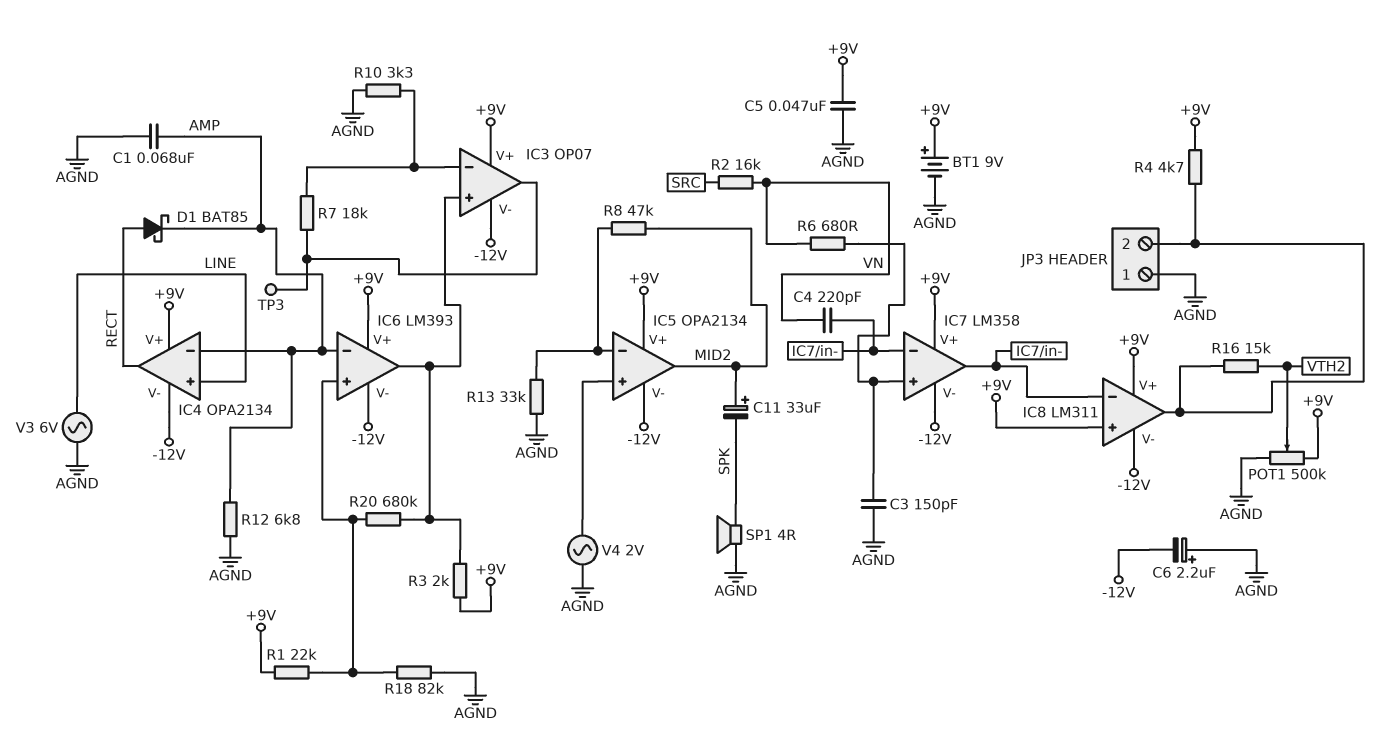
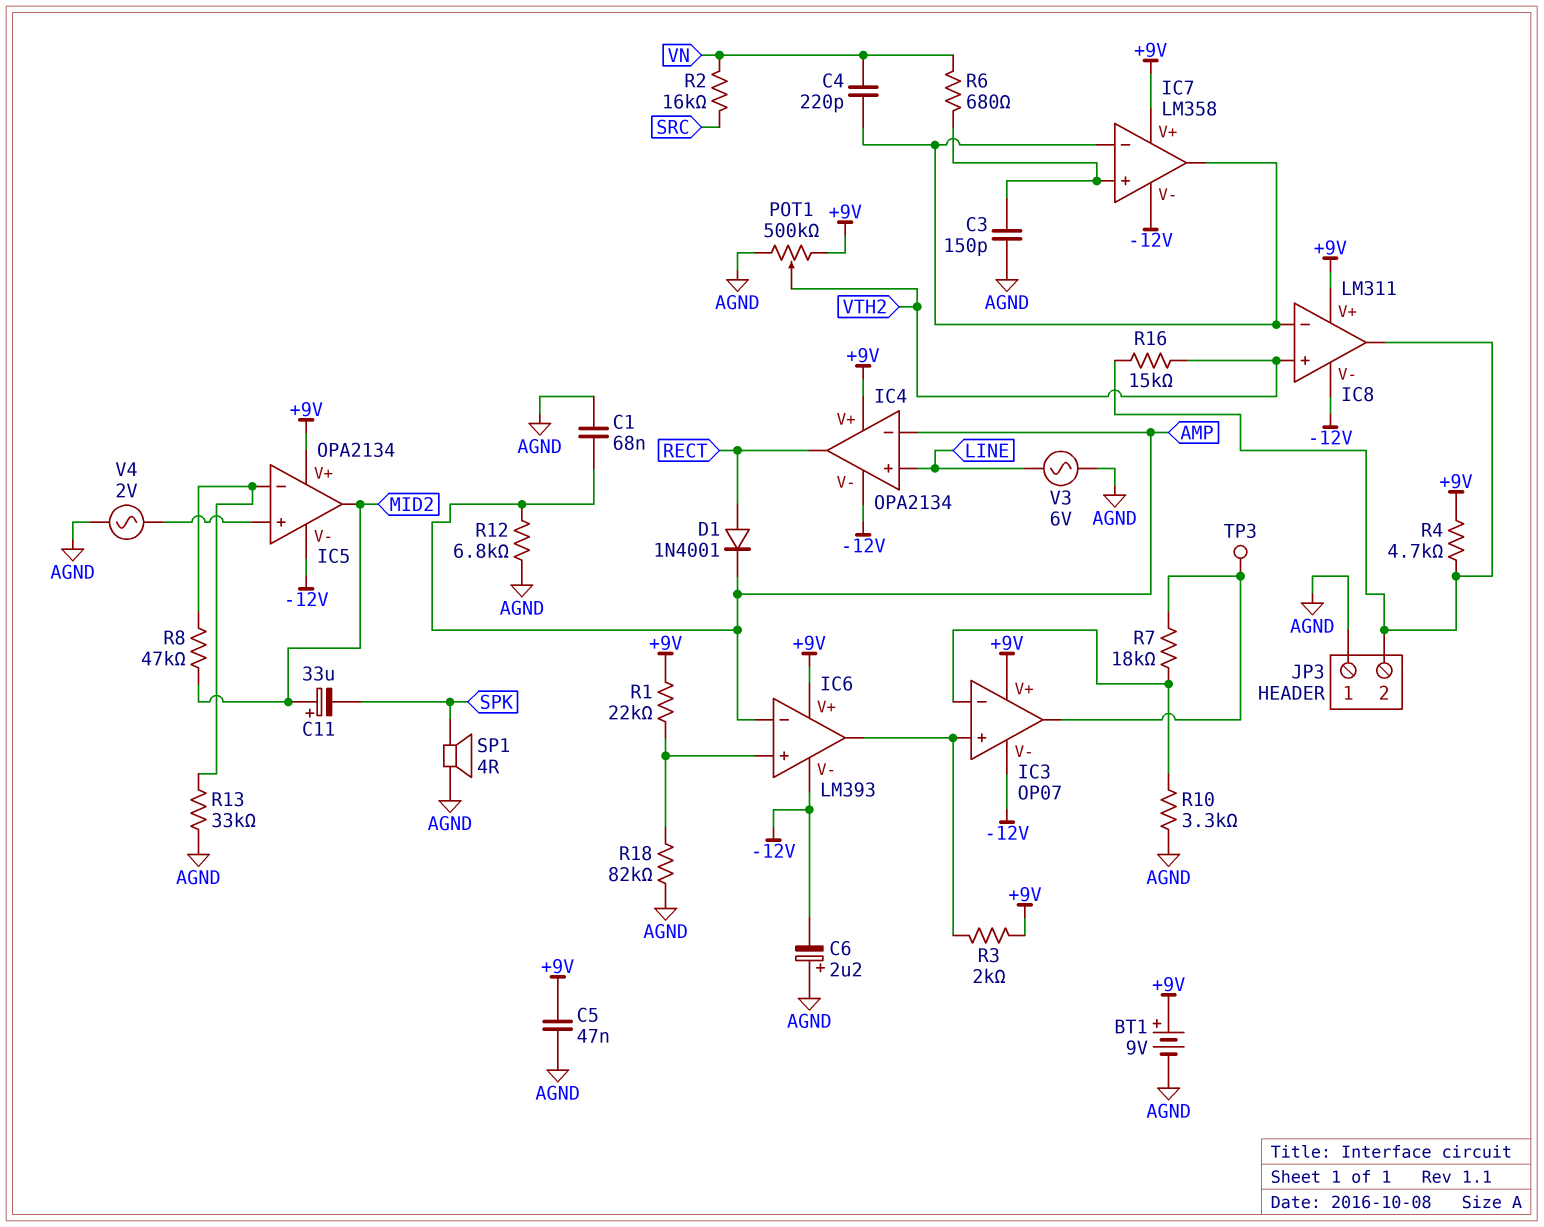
D1: schottky BAT85 (A RECT, K AMP) -> diode 1N4001 (A RECT, K AMP)
IC8 pin in+: +9V -> VTH2
R20: 680k (IC3/in+, IC6/in+) -> none

